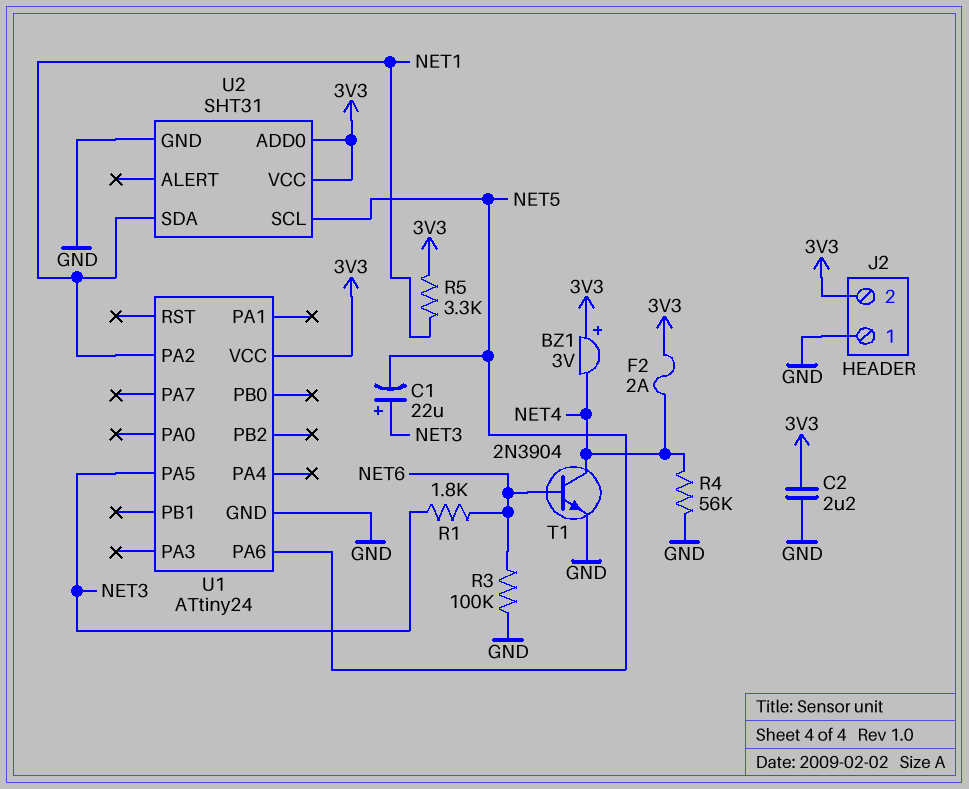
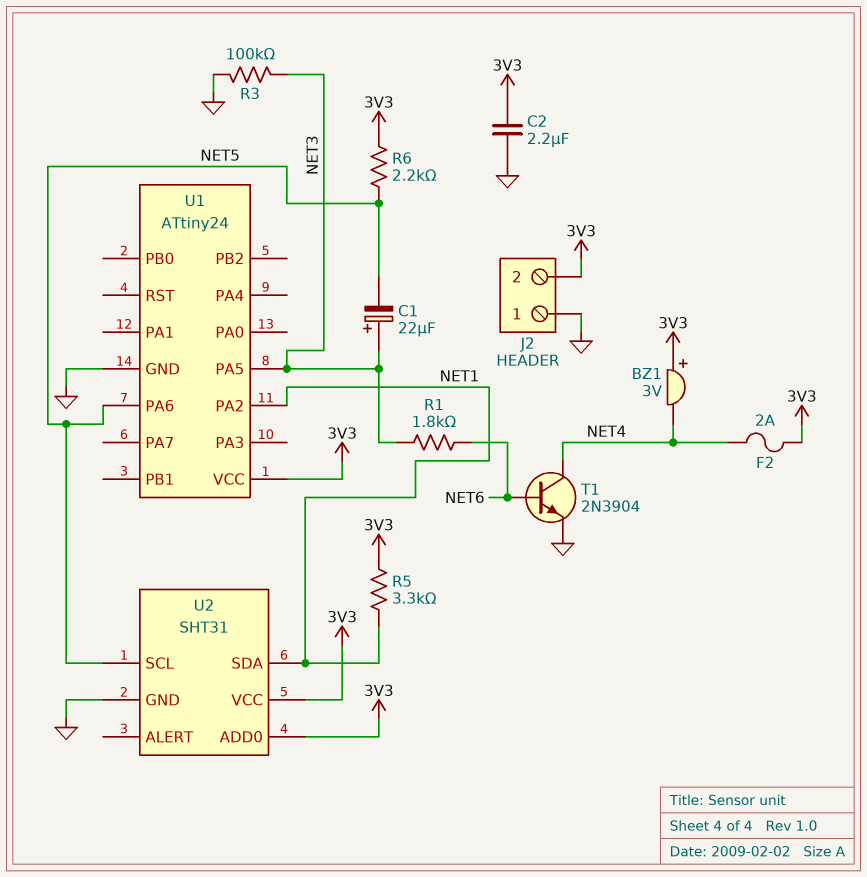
R3: 100k (GND, NET6) -> 100k (GND, NET3)
R4: 56k (GND, NET4) -> none
R6: none -> 2.2k (3V3, NET5)

